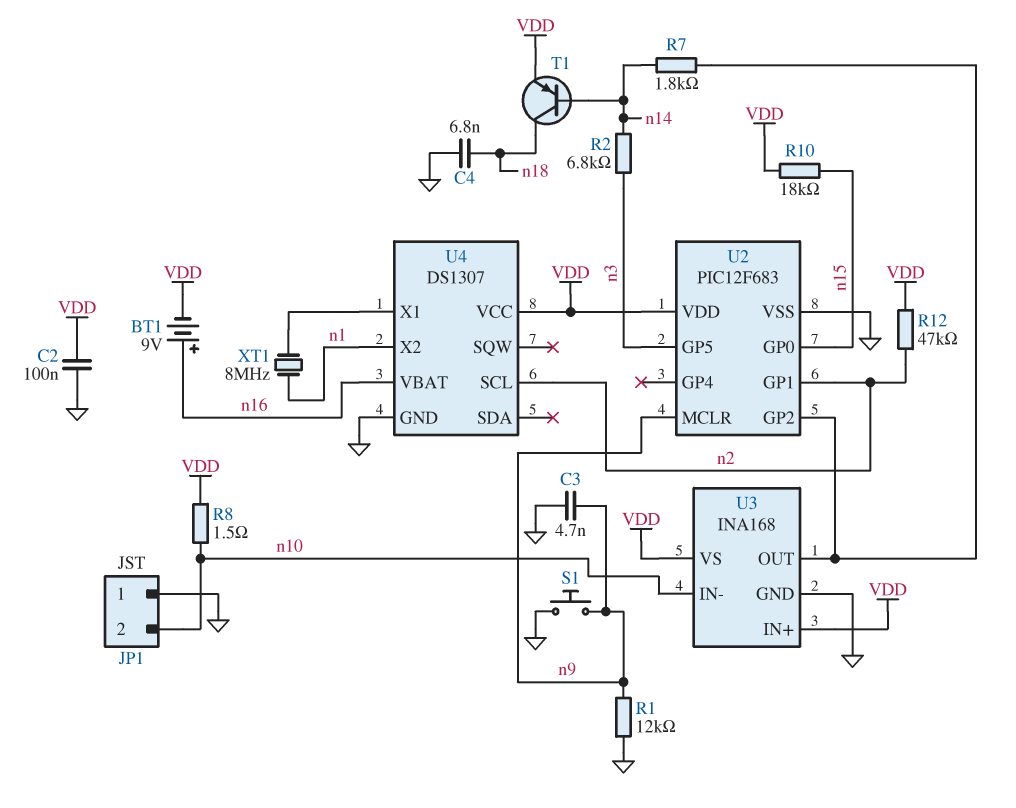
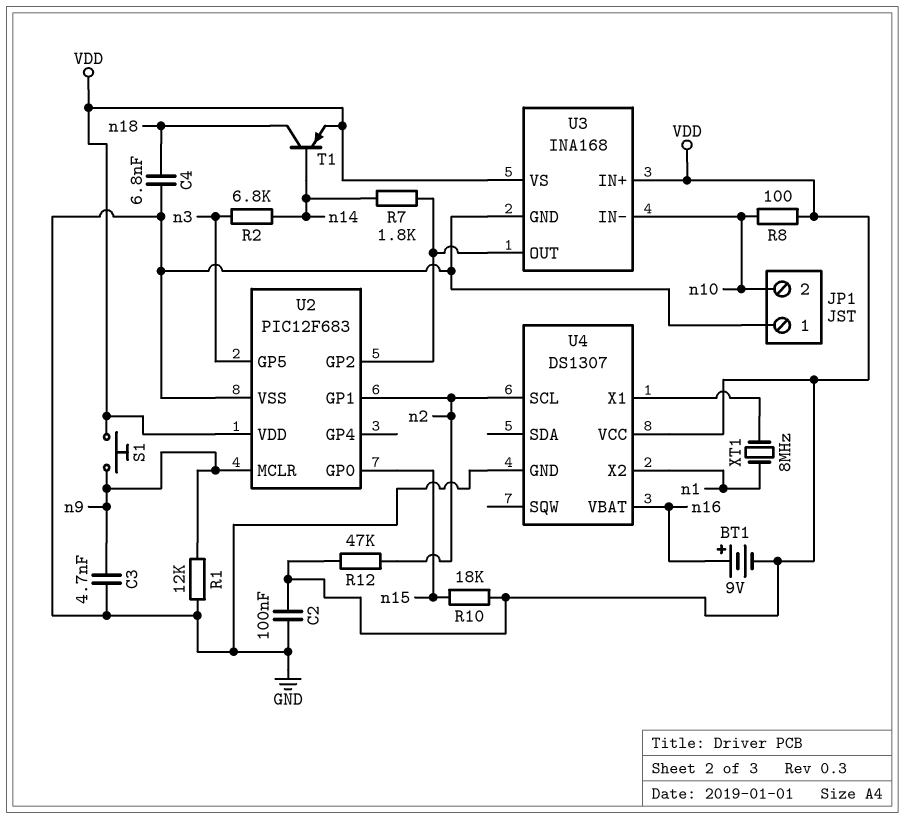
R8: 1.5 (VDD, n10) -> 100 (VDD, n10)
S1: button (GND, n9) -> button (VDD, n9)

